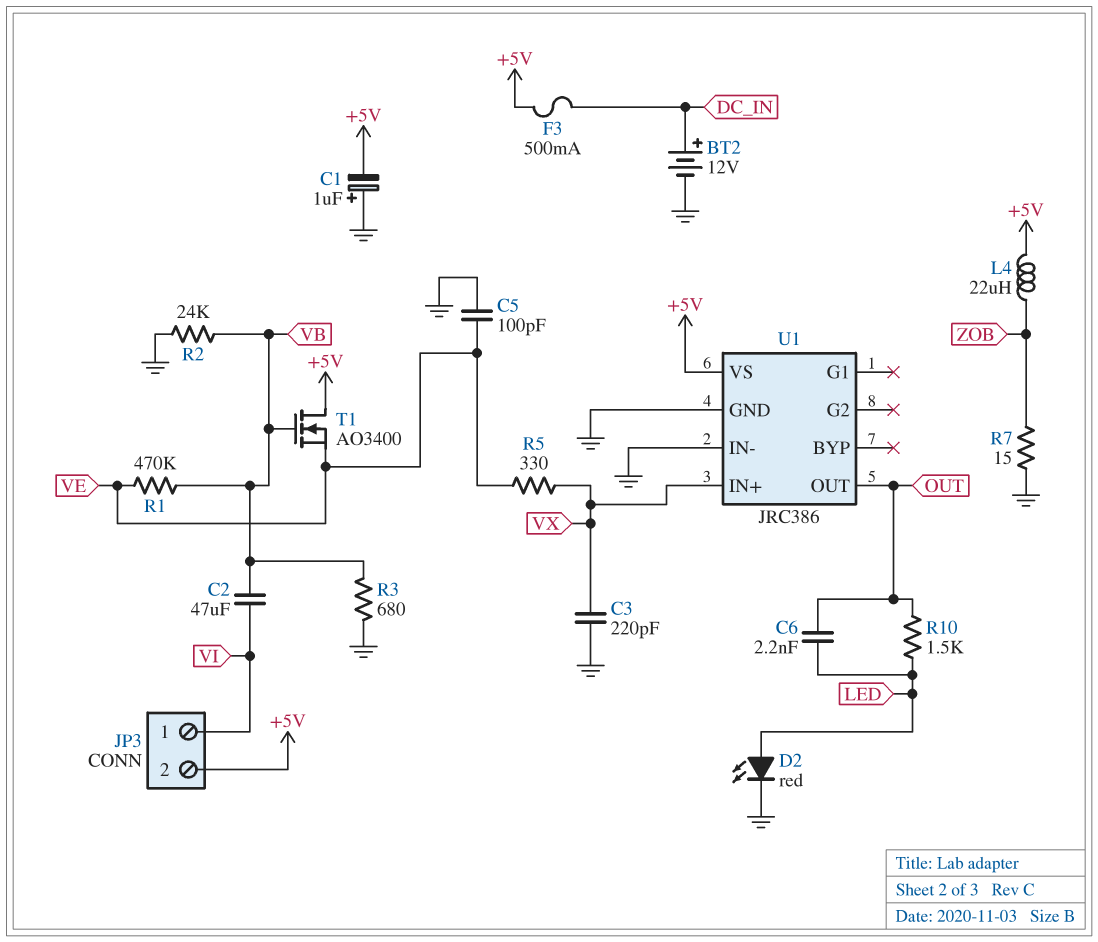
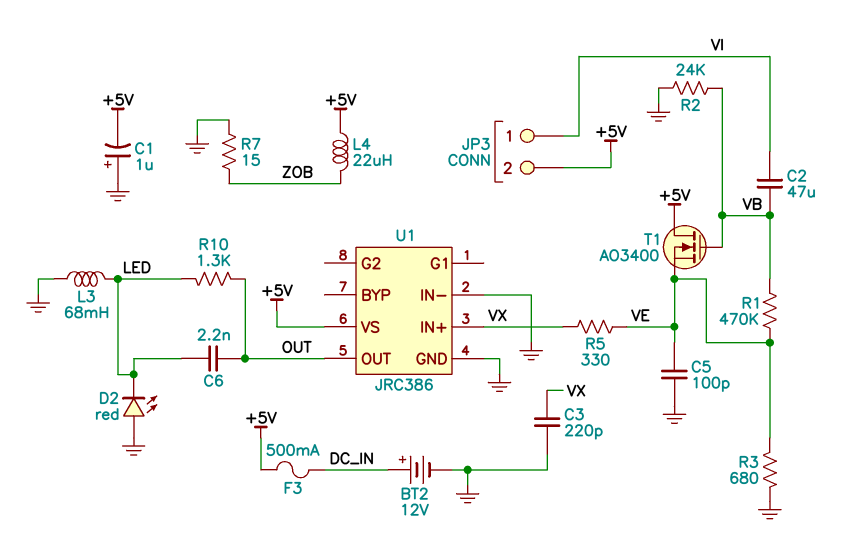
D2: LED red (A LED, K GND) -> LED red (A GND, K LED)
L3: none -> 68mH (GND, LED)
R3: 680 (GND, VB) -> 680 (GND, VE)
R10: 1.5k (LED, OUT) -> 1.3k (LED, OUT)

